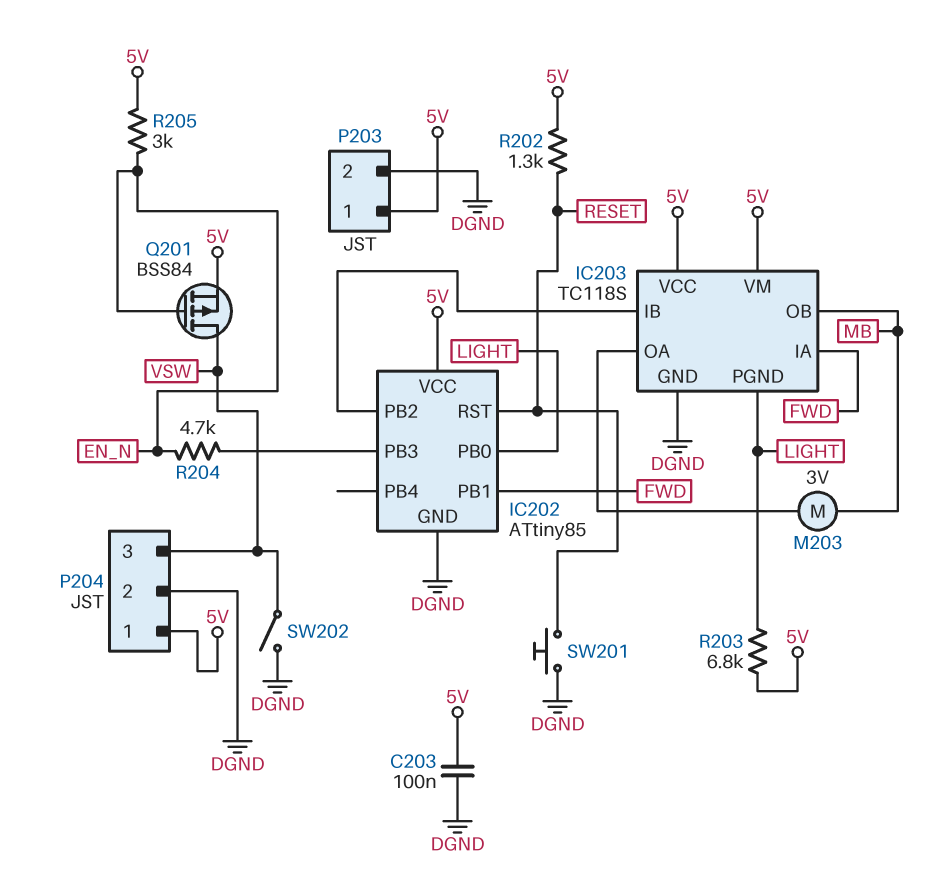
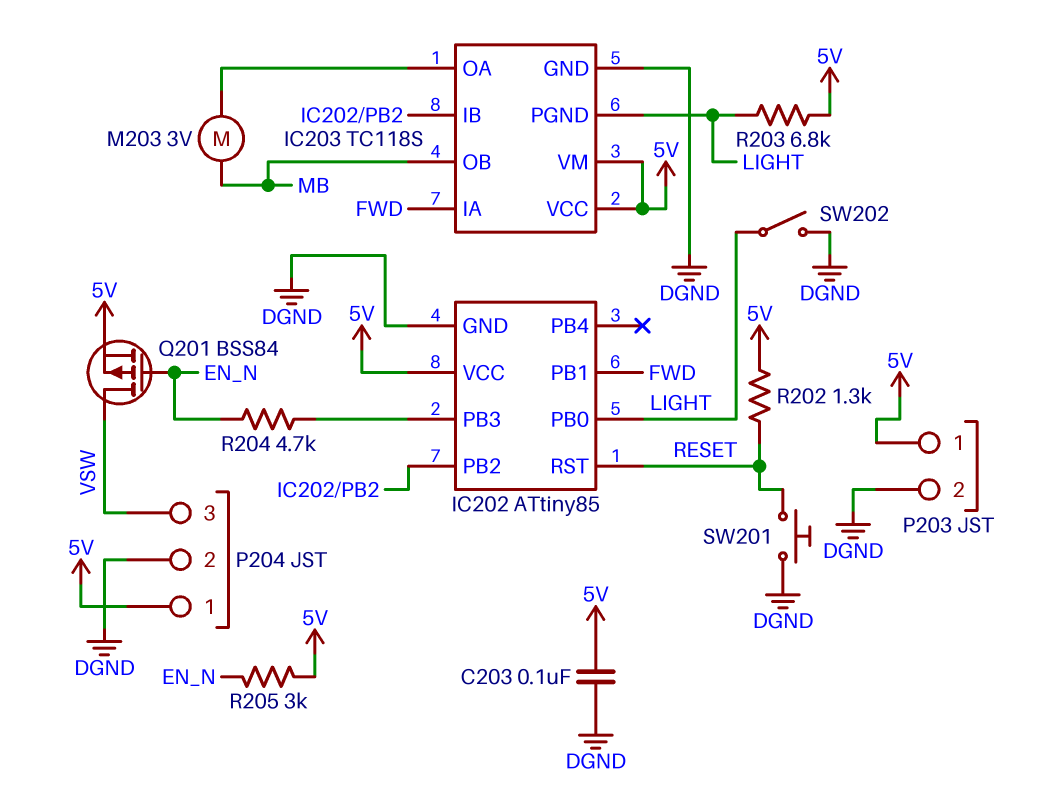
SW202: switch (DGND, VSW) -> switch (DGND, LIGHT)

